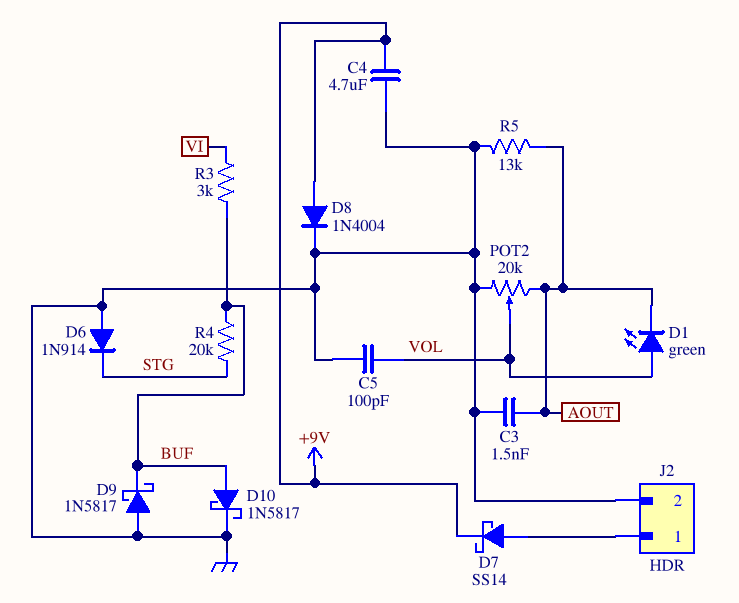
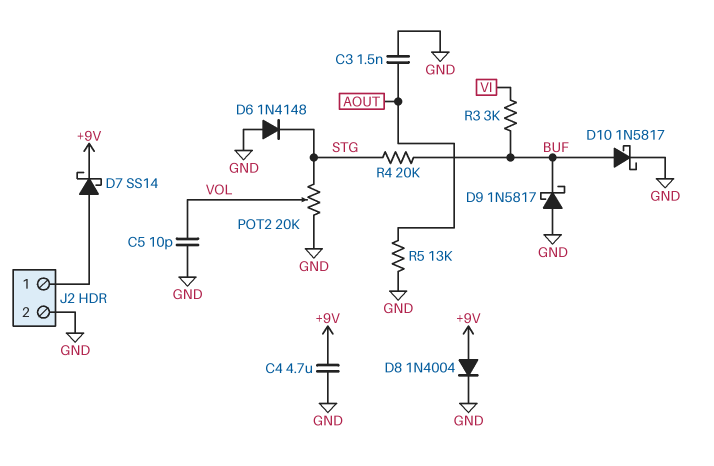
C5: 100pF (GND, VOL) -> 10pF (GND, VOL)
D1: LED green (A VOL, K AOUT) -> none
D6: diode 1N914 (A GND, K STG) -> diode 1N4148 (A GND, K STG)
POT2: 20k (AOUT, GND, wiper VOL) -> 20k (GND, STG, wiper VOL)

